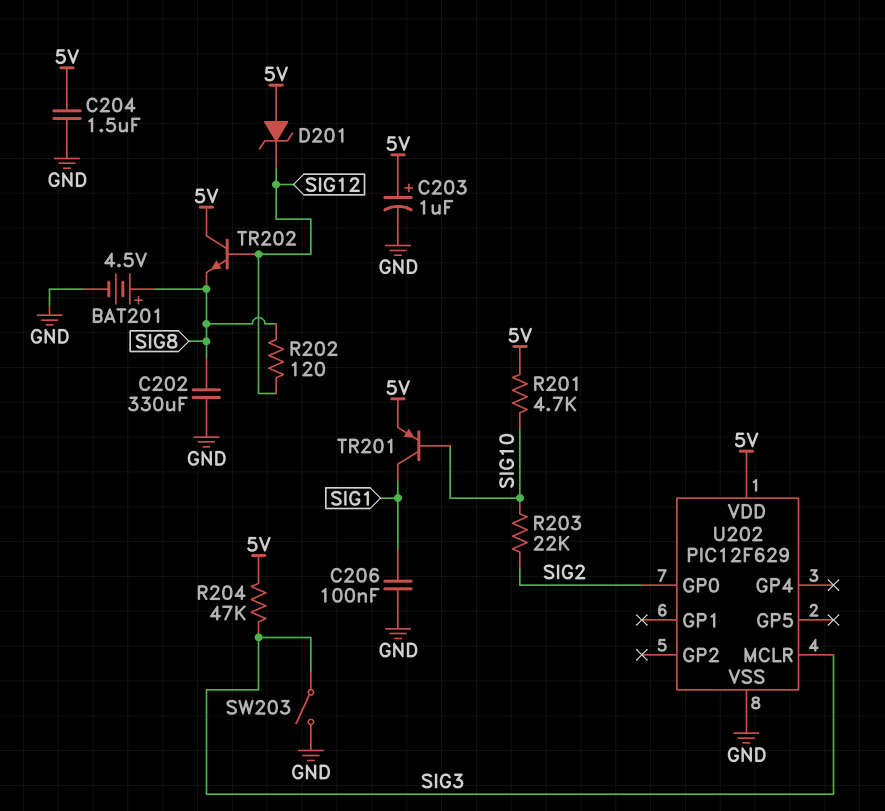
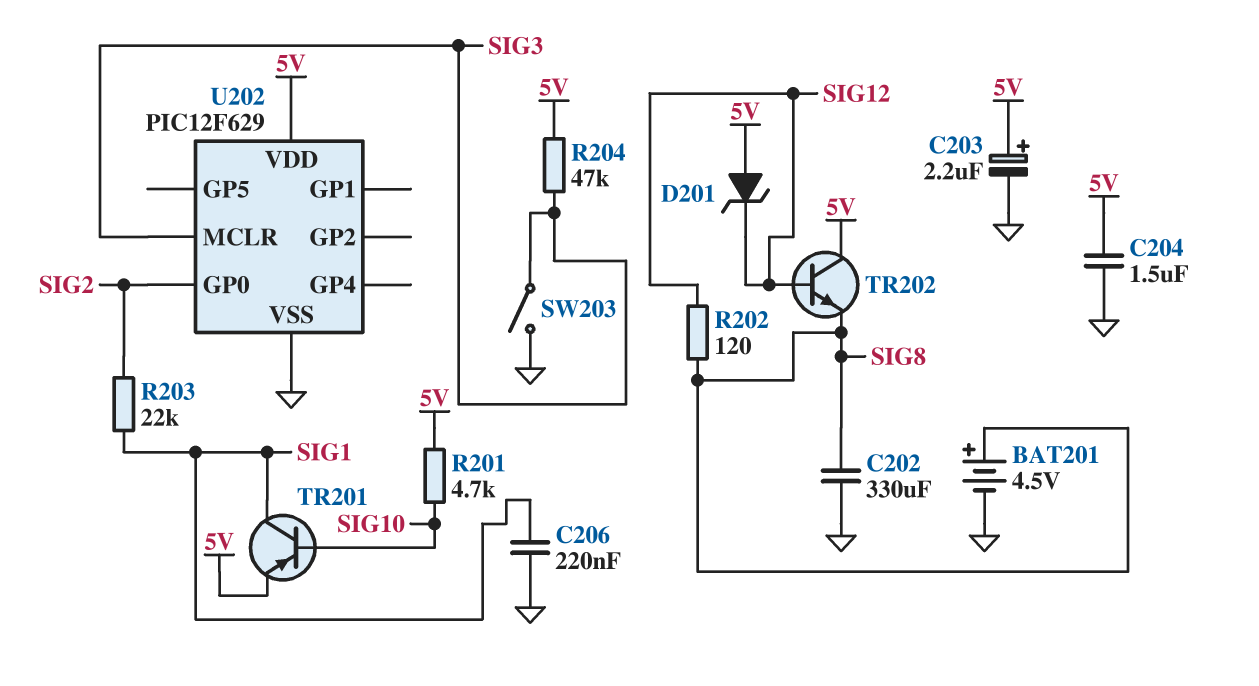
C203: 1uF (plus 5V, minus GND) -> 2.2uF (plus 5V, minus GND)
C206: 100nF (GND, SIG1) -> 220nF (GND, SIG1)
R203: 22k (SIG2, SIG10) -> 22k (SIG1, SIG2)

